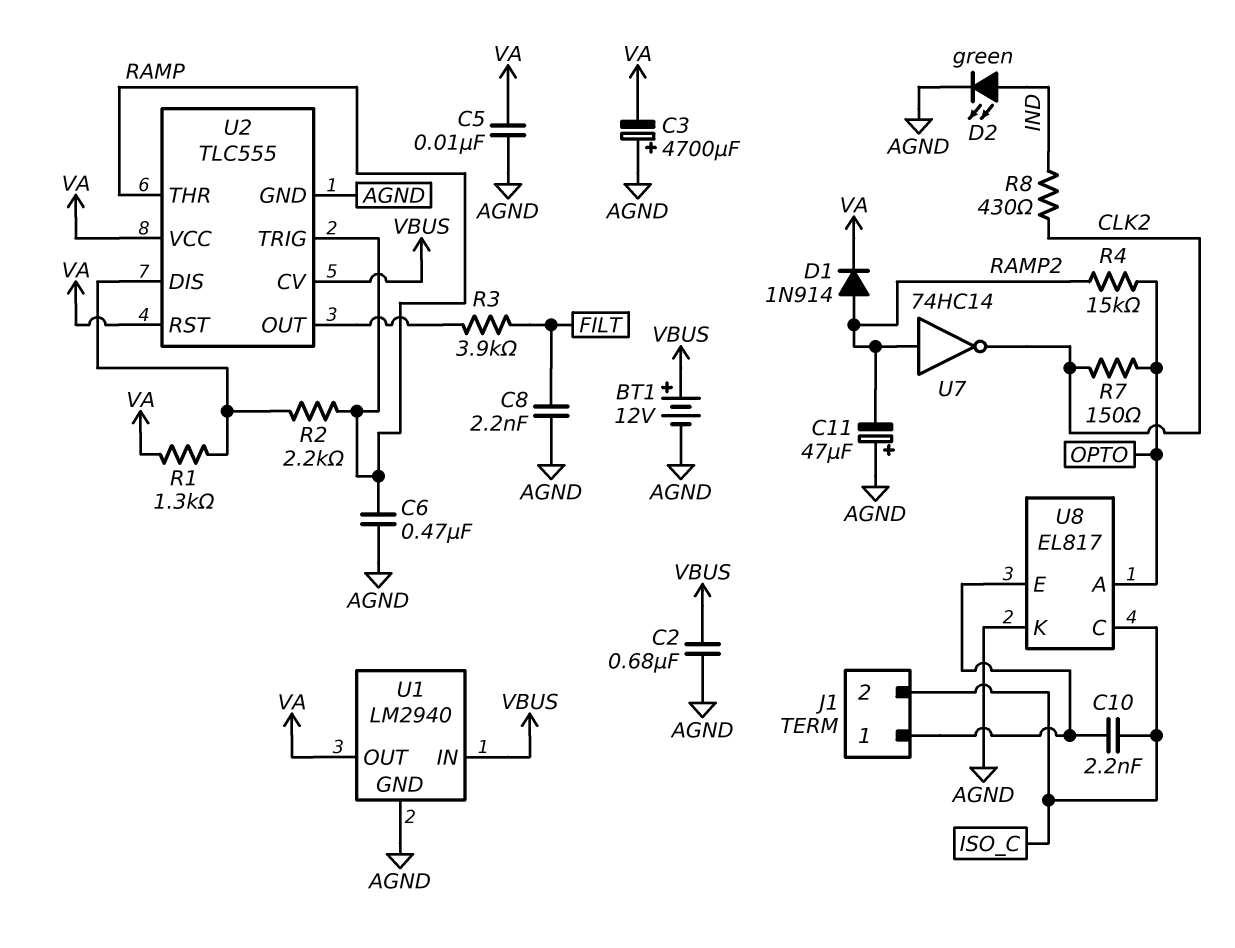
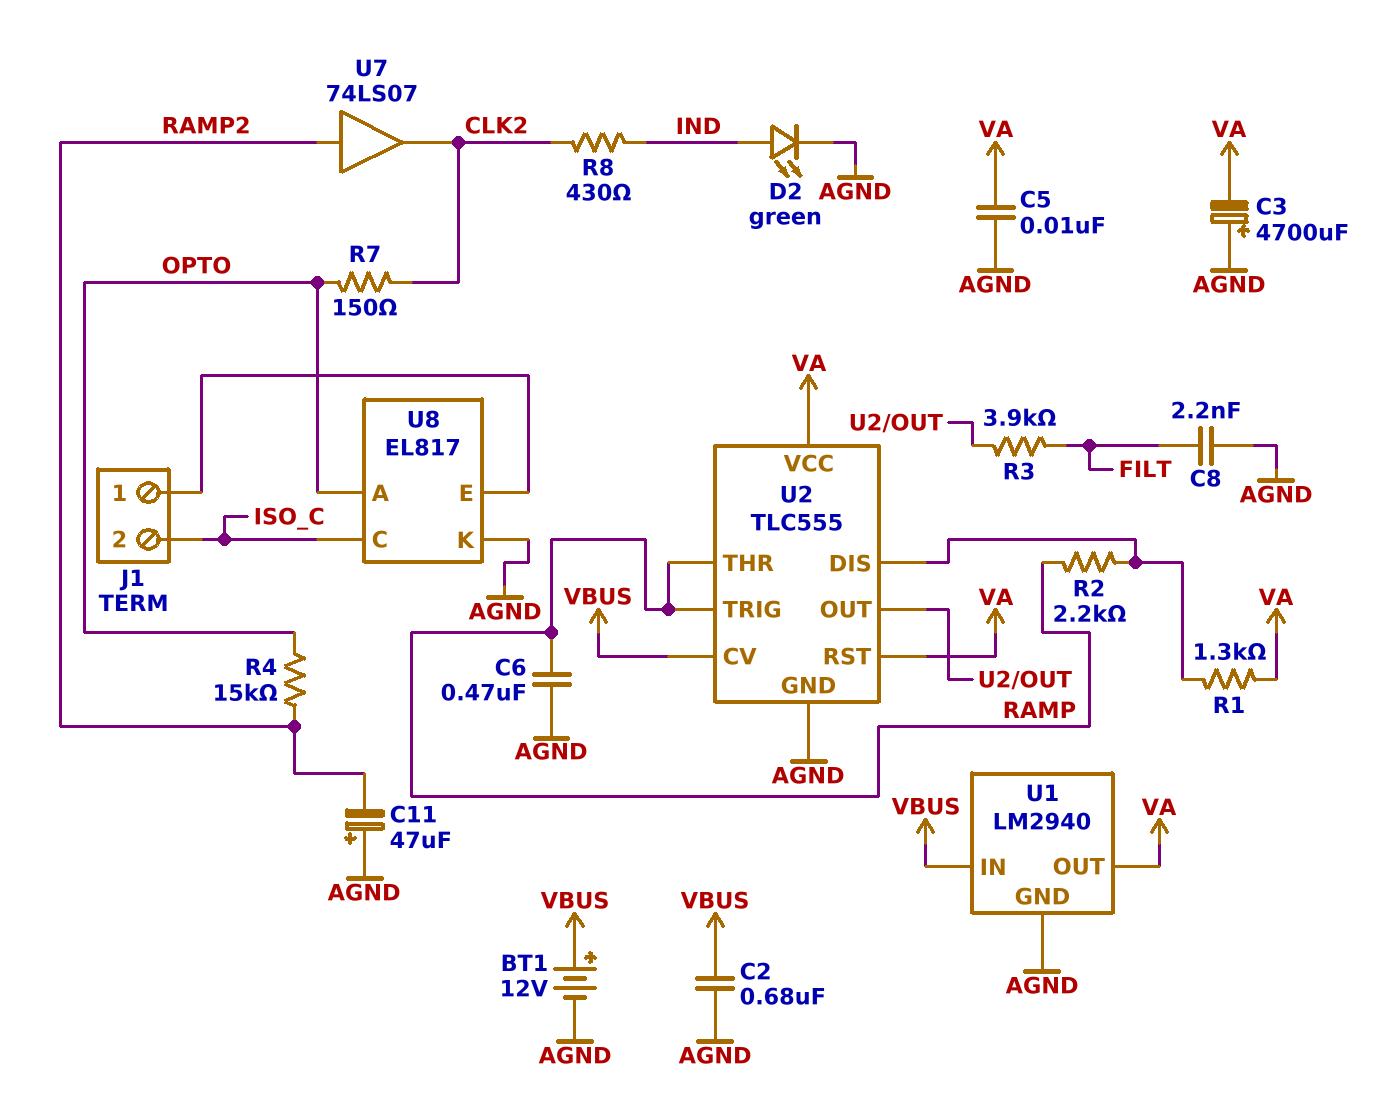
C10: 2.2nF (ISO_C, J1/1) -> none
D1: diode 1N914 (A RAMP2, K VA) -> none
U7: NOT 74HC14 (in RAMP2, out CLK2) -> buffer 74LS07 (in RAMP2, out CLK2)

